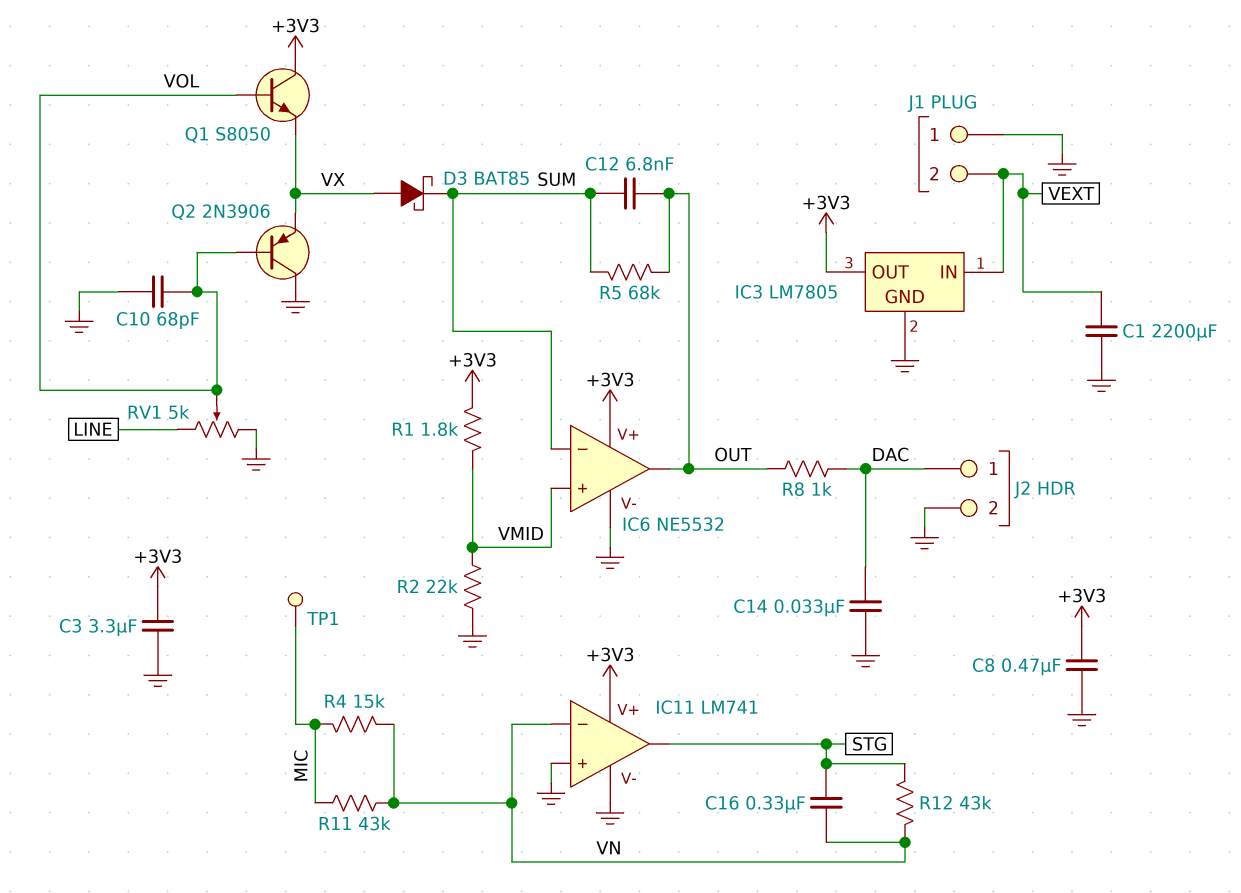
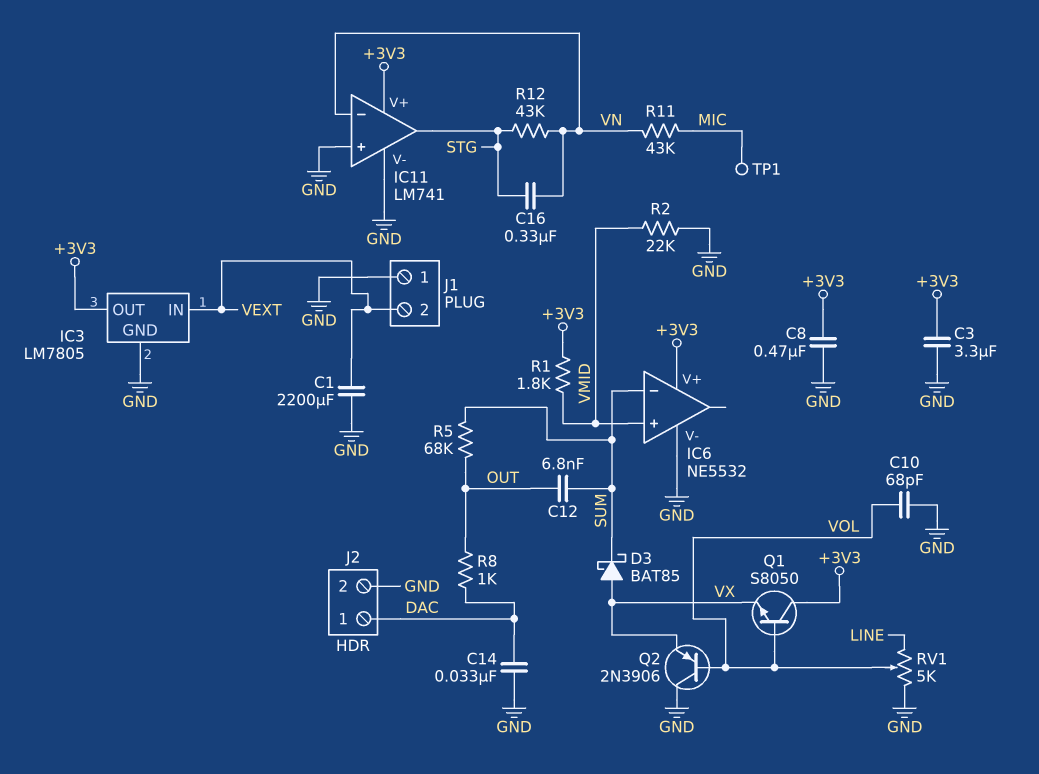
IC6 pin out: OUT -> none
R4: 15k (MIC, VN) -> none

